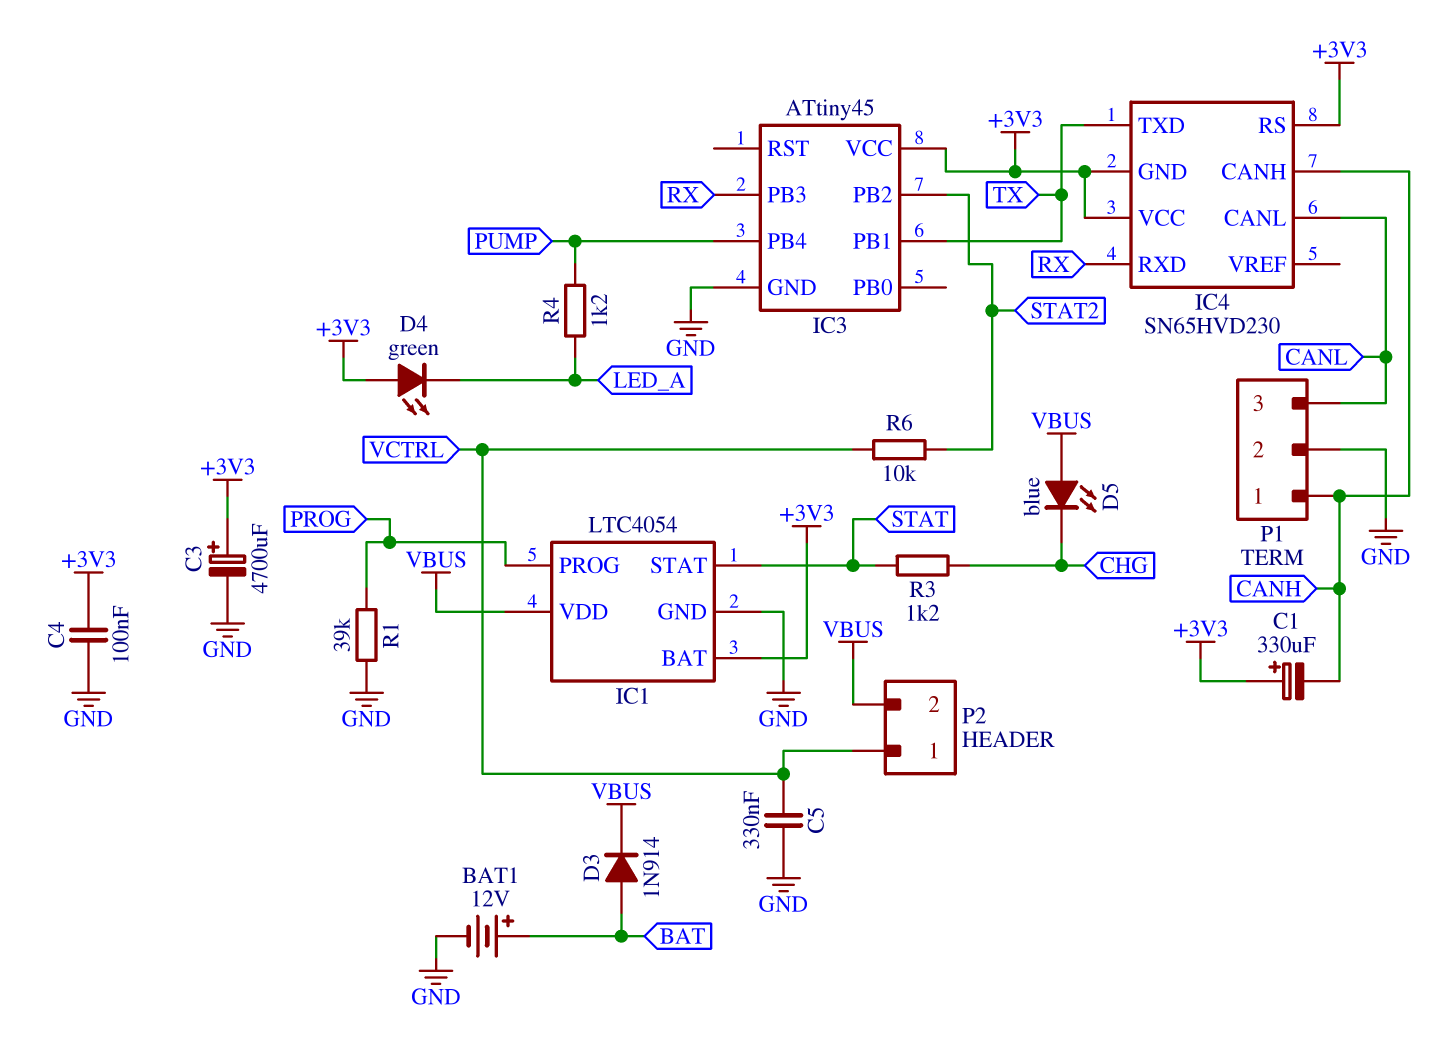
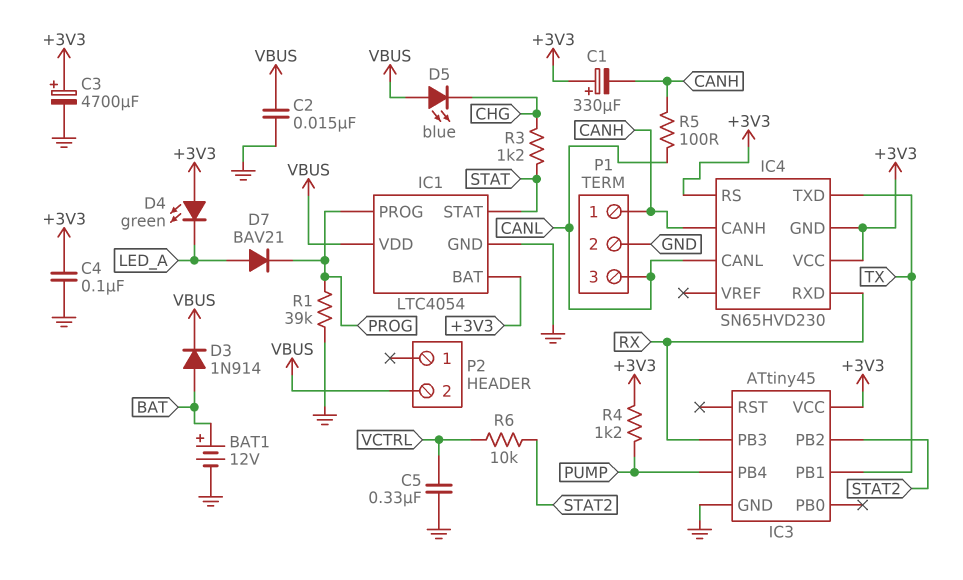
C2: none -> 15nF (GND, VBUS)
D7: none -> diode BAV21 (A LED_A, K PROG)
P2 pin 1: VCTRL -> none
R4: 1.2k (LED_A, PUMP) -> 1.2k (+3V3, PUMP)
R5: none -> 100 (CANH, CANL)

